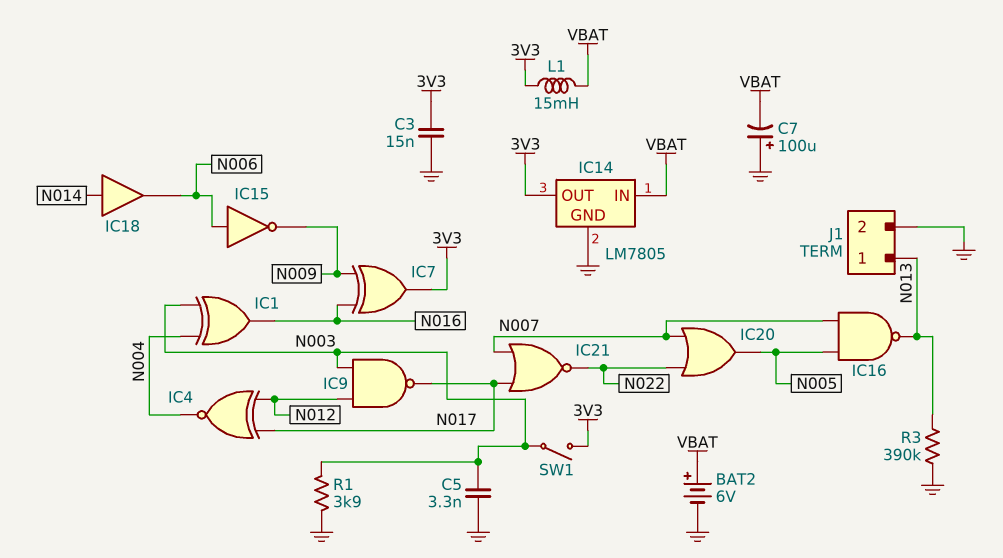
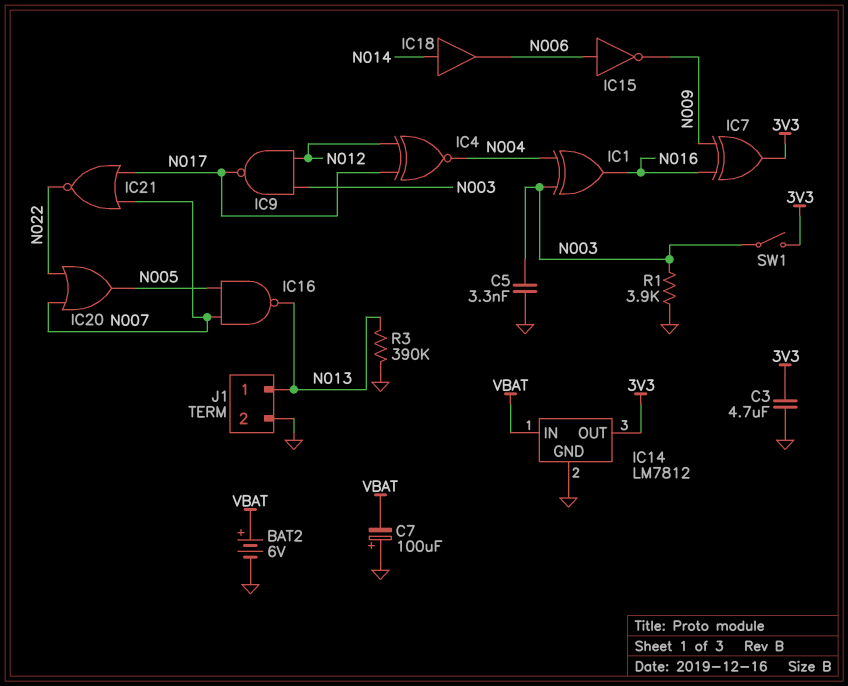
C3: 15nF (3V3, GND) -> 4.7uF (3V3, GND)
IC14: LM7805 -> LM7812
L1: 15mH (3V3, VBAT) -> none

